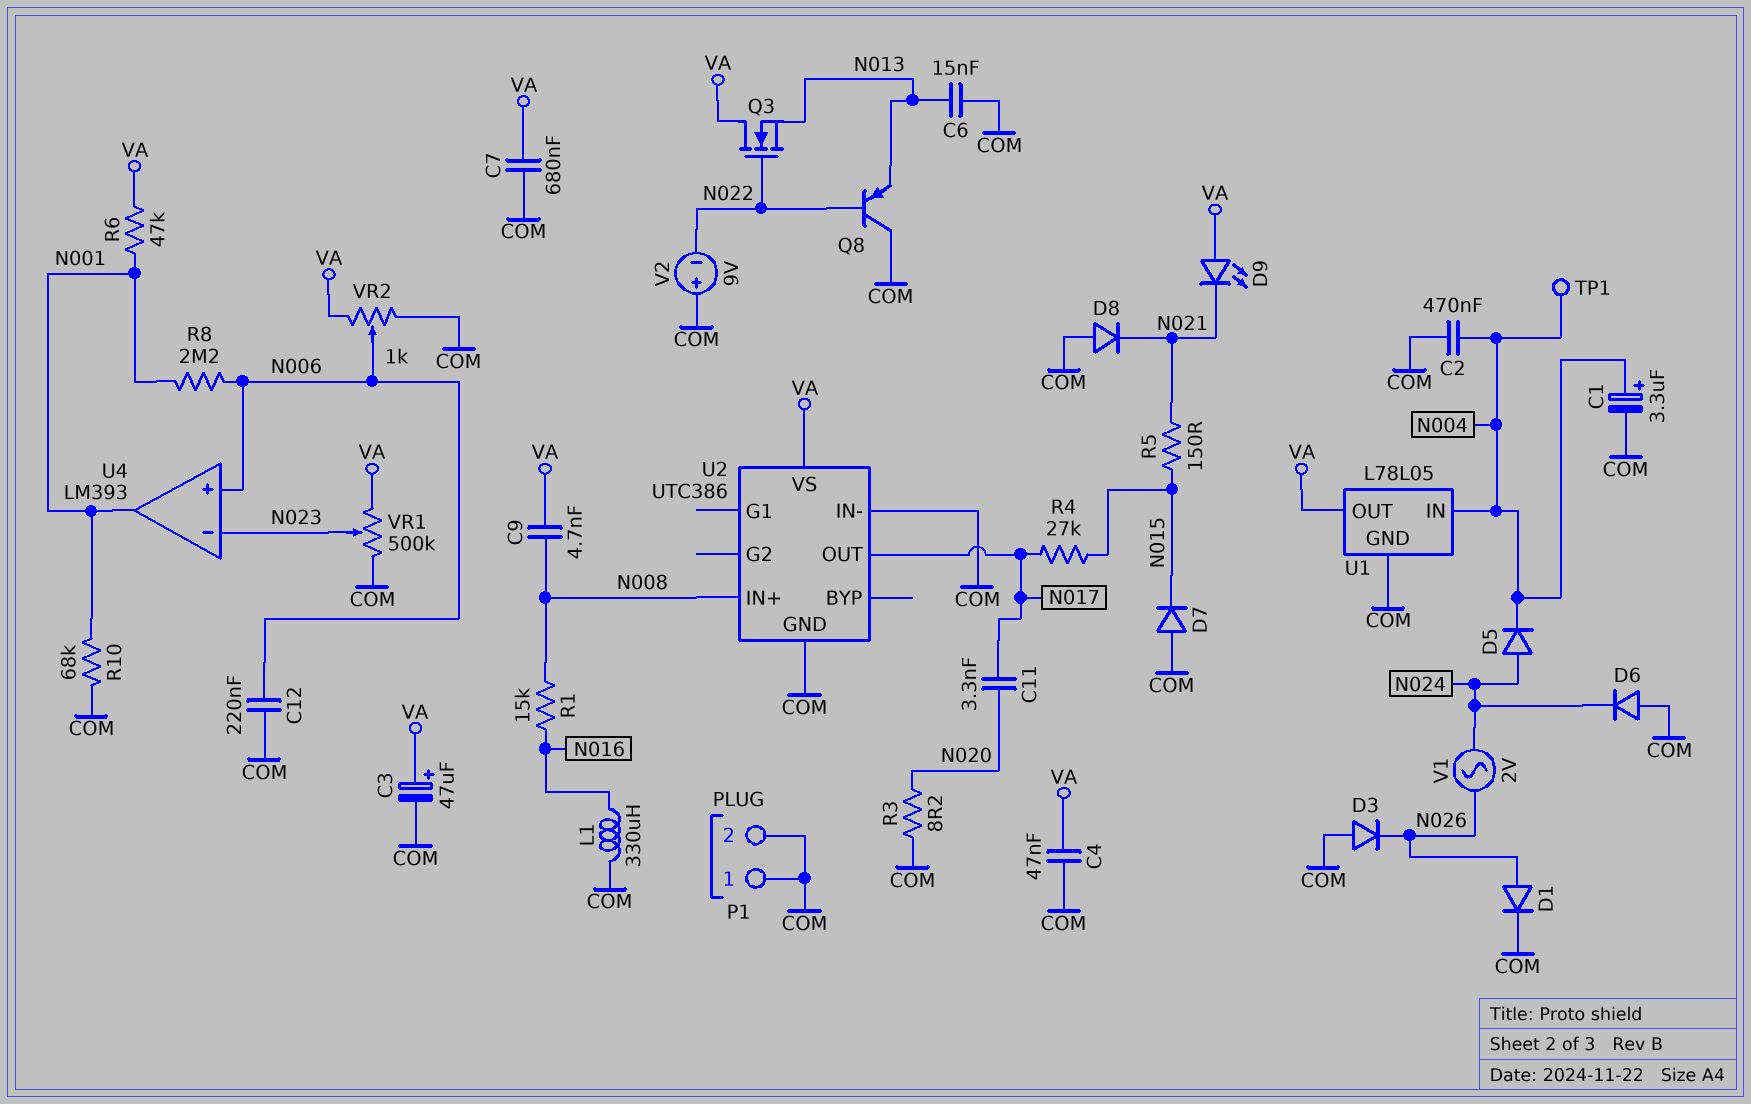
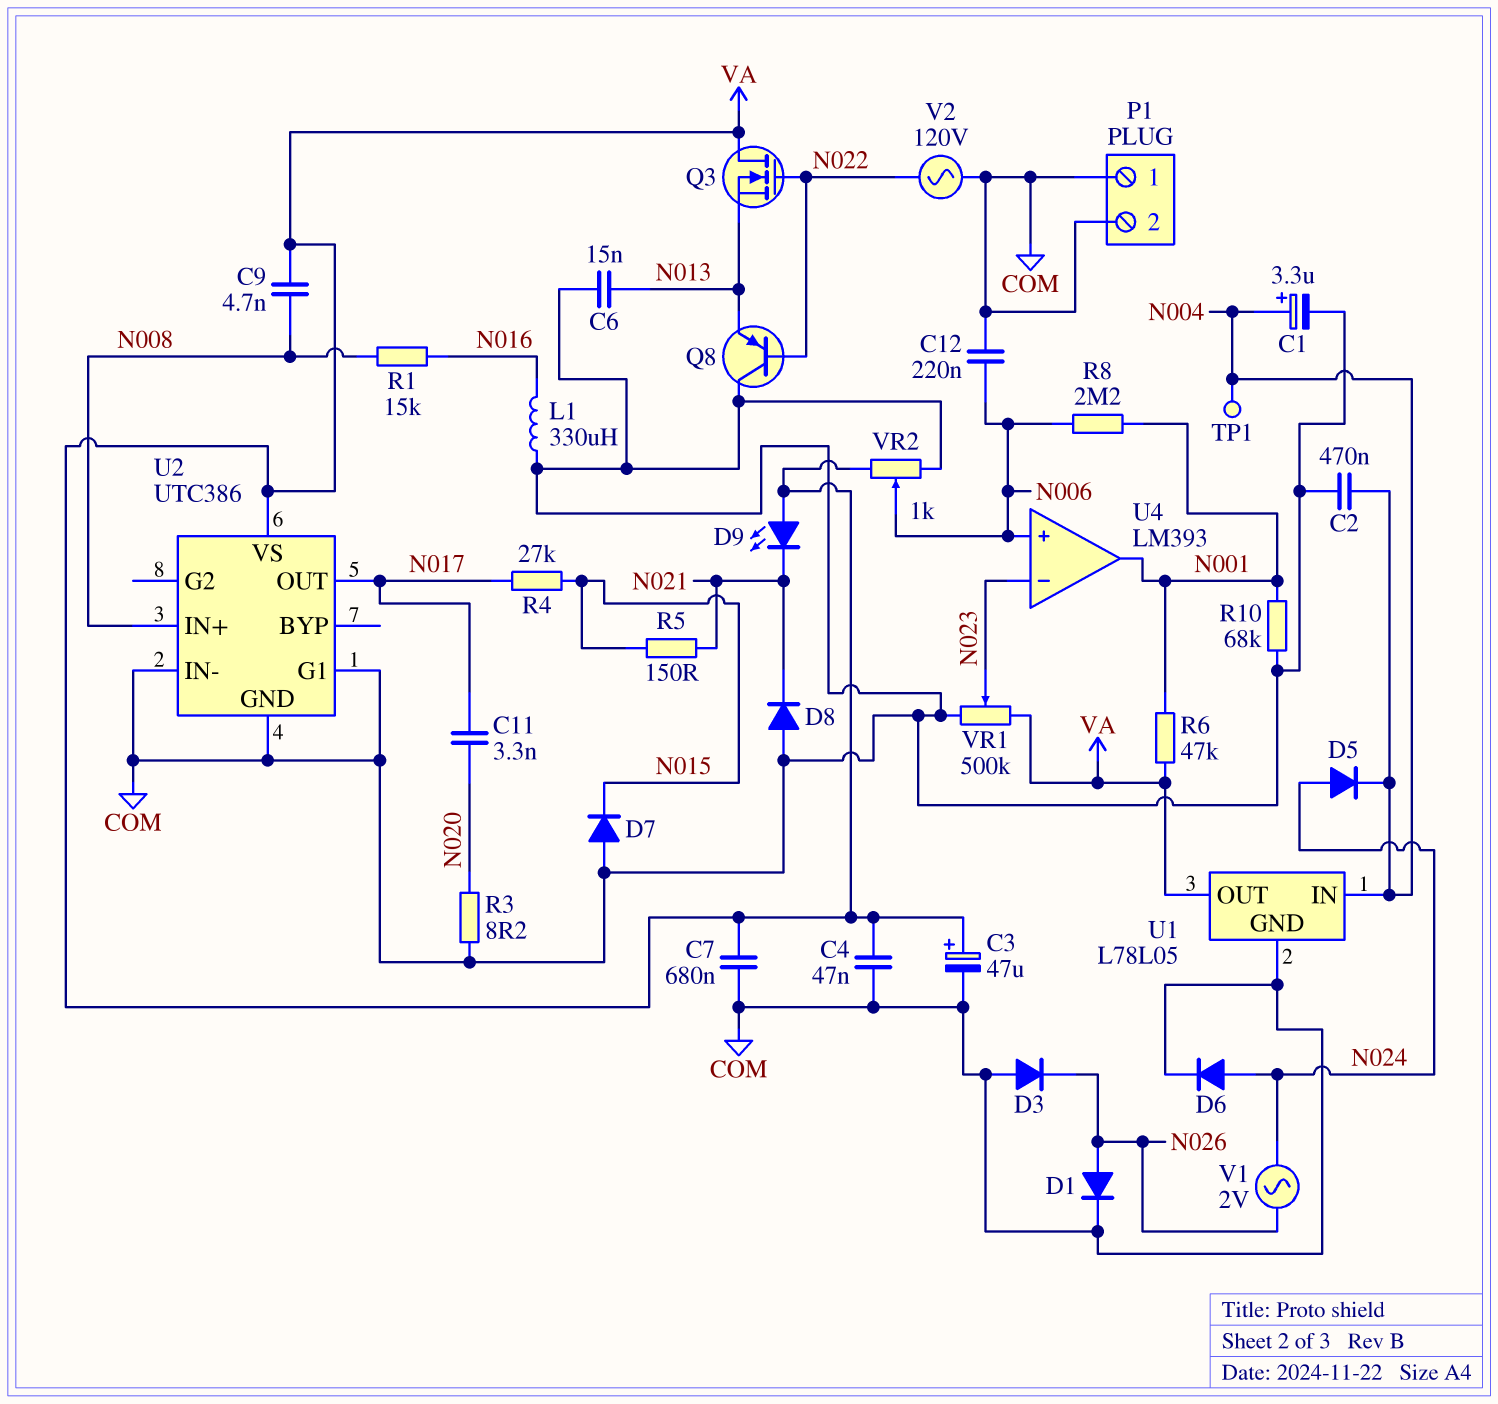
D6: diode (A COM, K N024) -> diode (A N024, K COM)
U2 pin G1: none -> COM
V2: 9V (plus COM, minus N022) -> AC 120V (COM, N022)

